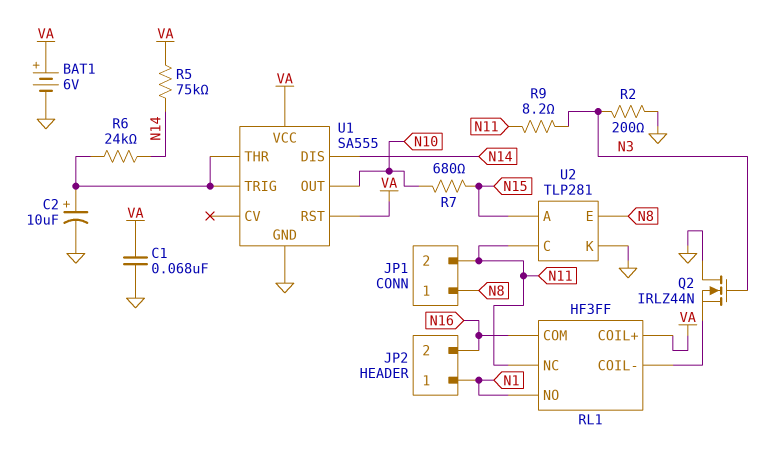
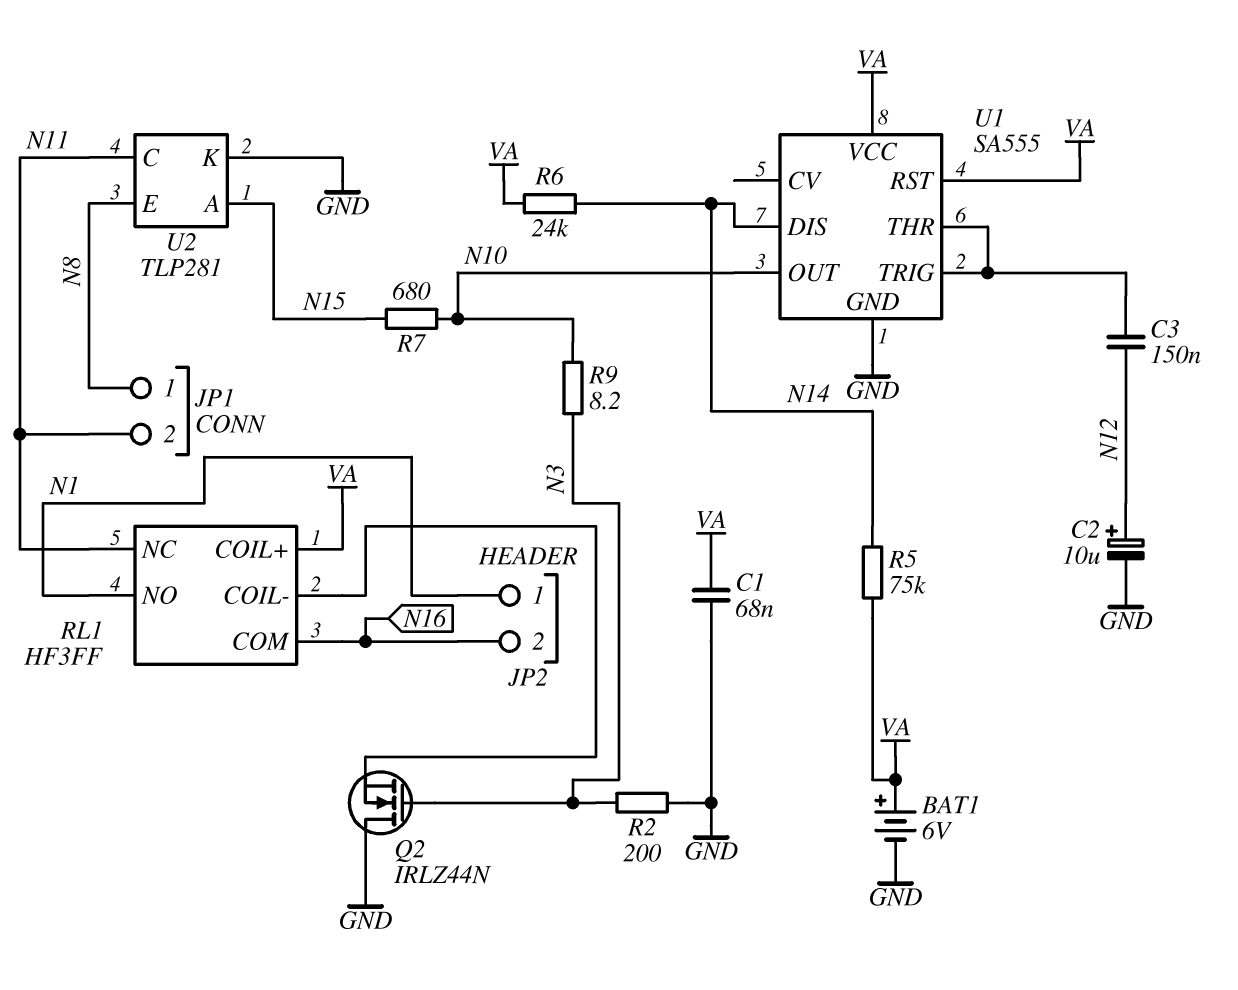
C2: 10uF (plus U1/THR, minus GND) -> 10uF (plus N12, minus GND)
C3: none -> 150nF (N12, U1/THR)
R6: 24k (N14, U1/THR) -> 24k (N14, VA)
R9: 8.2 (N3, N11) -> 8.2 (N3, N10)

